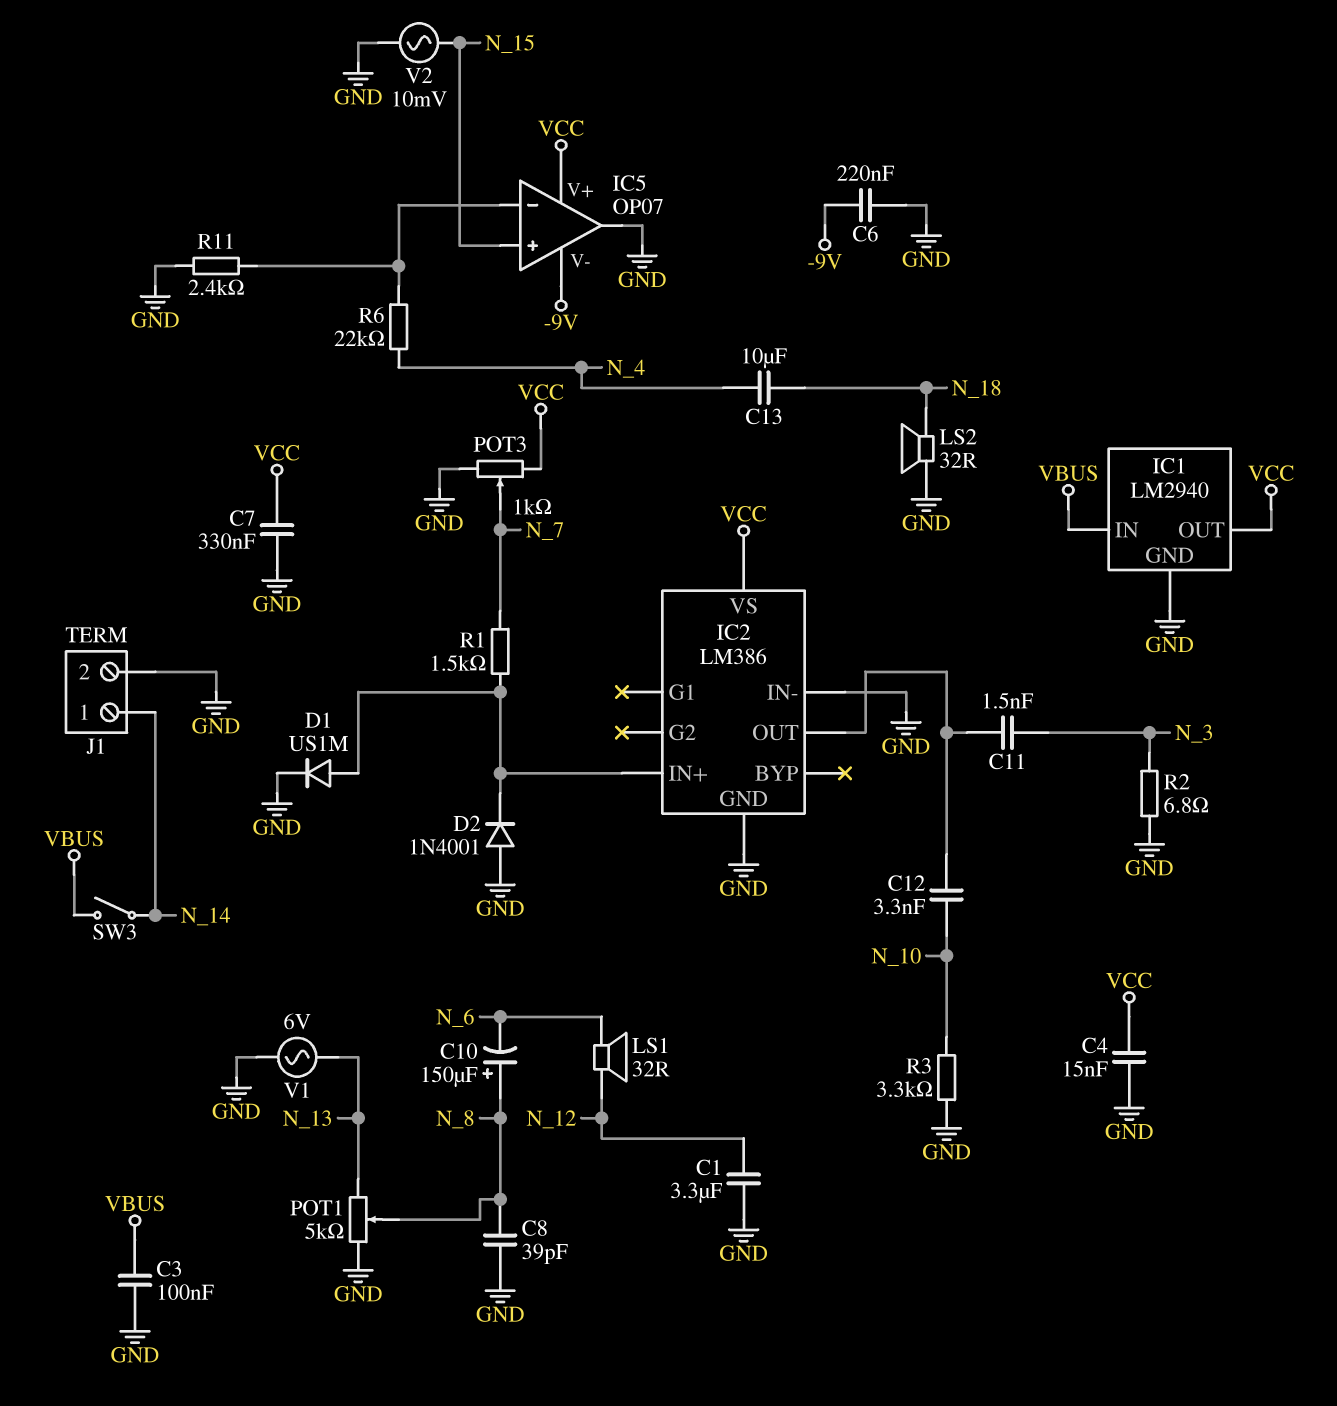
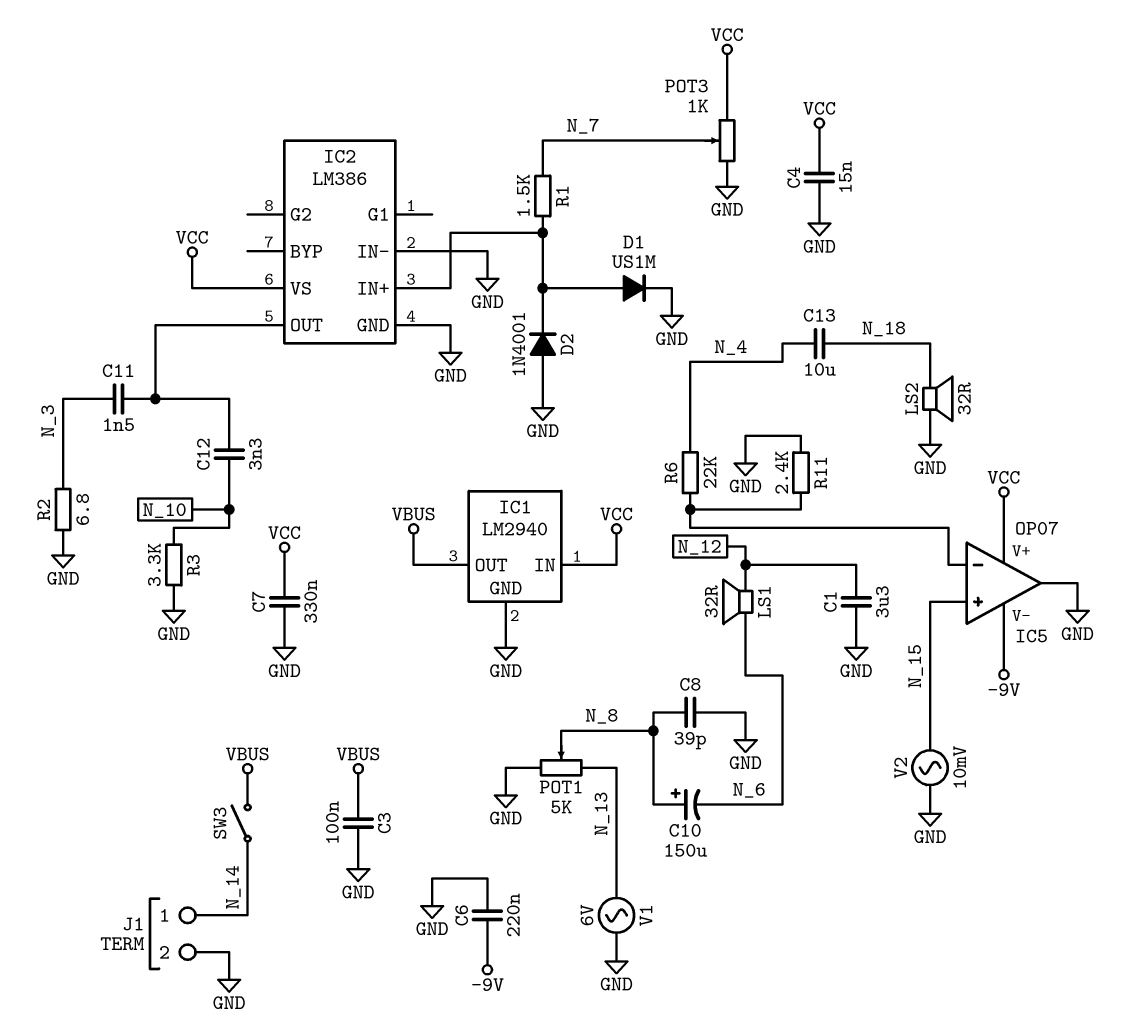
IC1 pin IN: VBUS -> VCC
IC1 pin OUT: VCC -> VBUS

